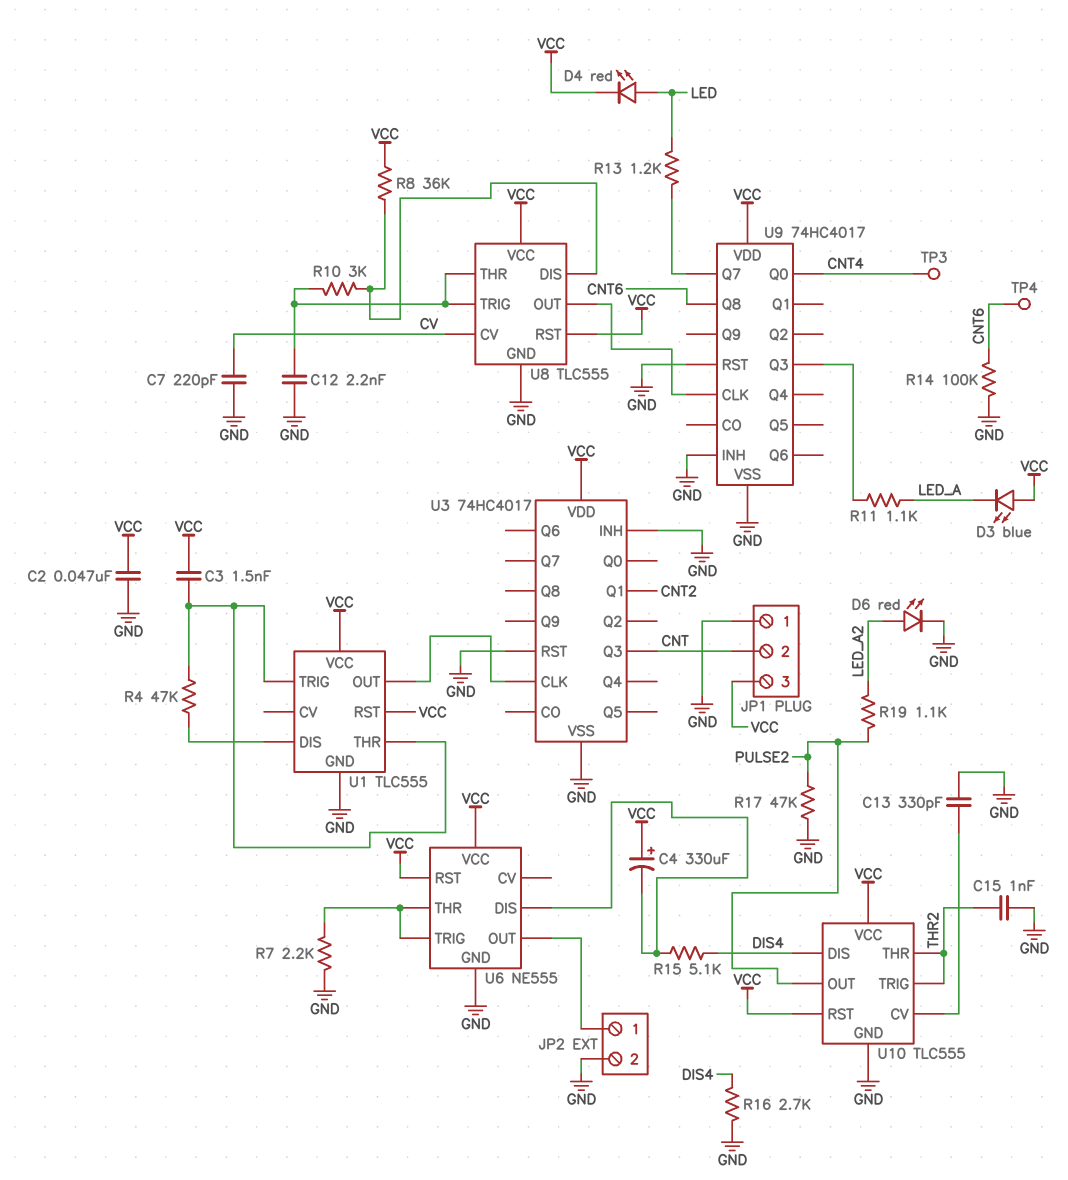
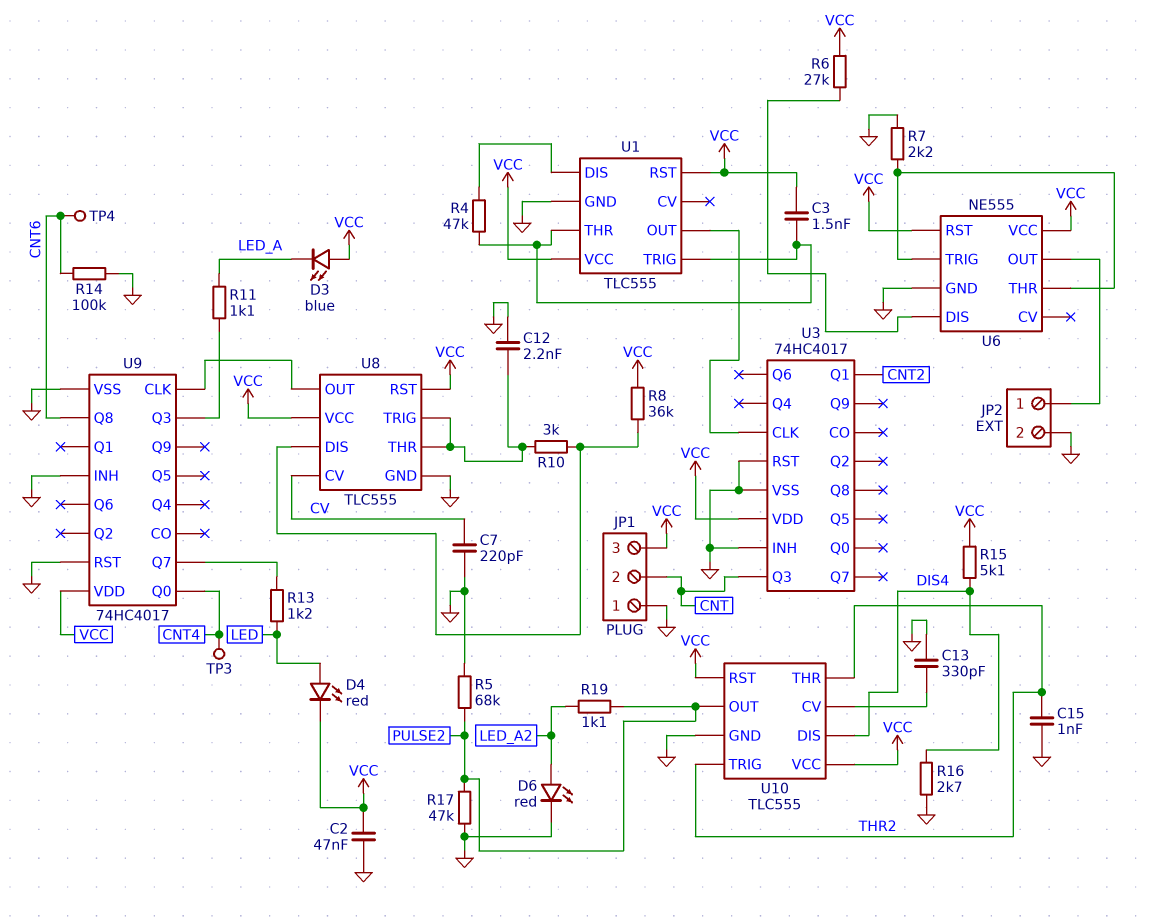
C4: 330uF (plus VCC, minus U6/DIS) -> none
R5: none -> 68k (GND, PULSE2)
R6: none -> 27k (U6/DIS, VCC)
R15: 5.1k (DIS4, U6/DIS) -> 5.1k (DIS4, VCC)

